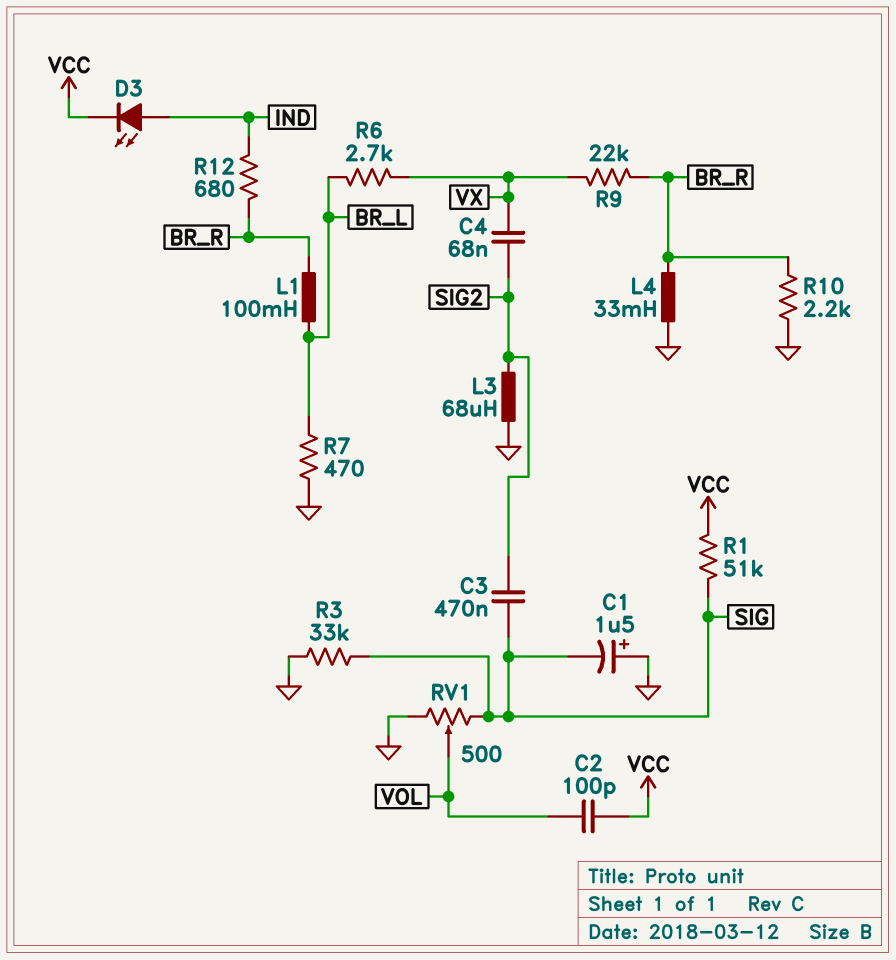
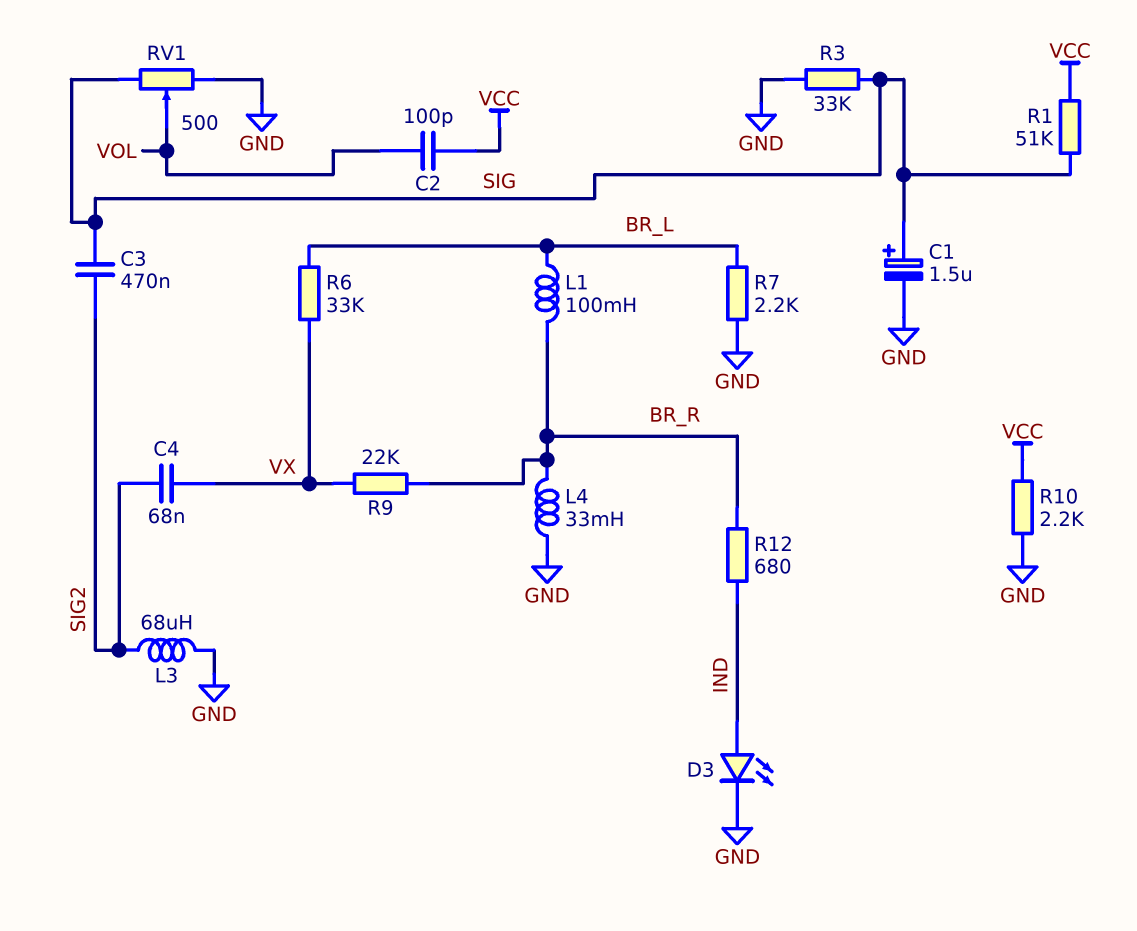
C1: 1.5uF (plus GND, minus SIG) -> 1.5uF (plus SIG, minus GND)
D3: LED (A IND, K VCC) -> LED (A IND, K GND)
R6: 2.7k (BR_L, VX) -> 33k (BR_L, VX)
R7: 470 (BR_L, GND) -> 2.2k (BR_L, GND)
R10: 2.2k (BR_R, GND) -> 2.2k (GND, VCC)

